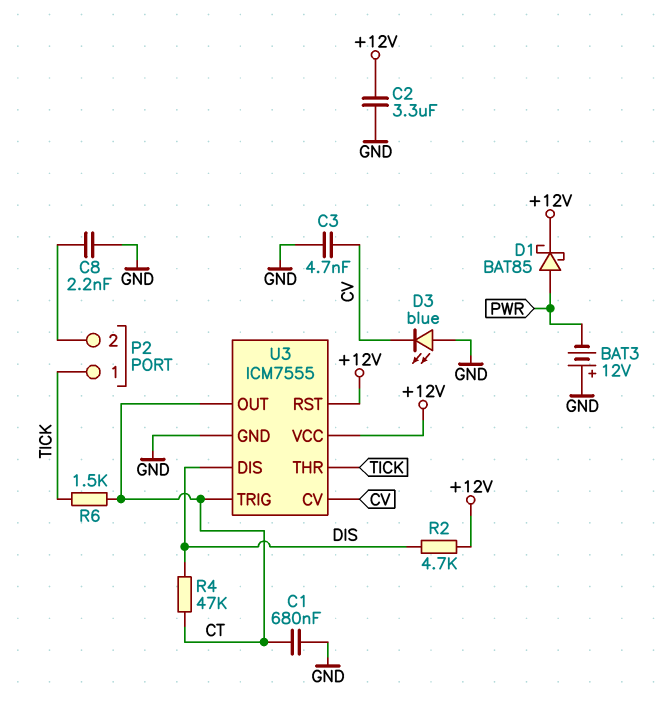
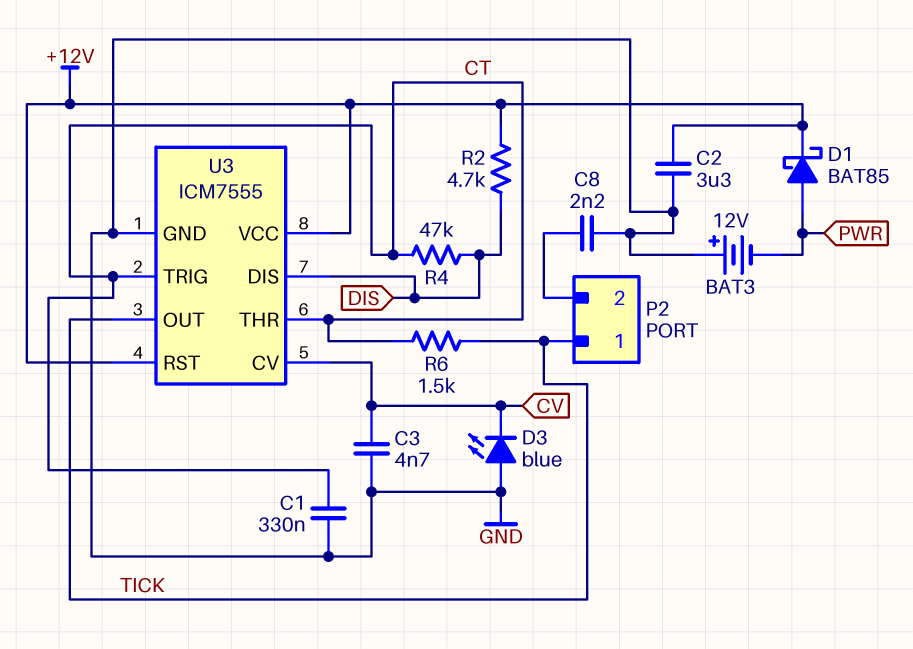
C1: 680nF (CT, GND) -> 330nF (CT, GND)
U3 pin OUT: CT -> TICK
U3 pin THR: TICK -> CT

